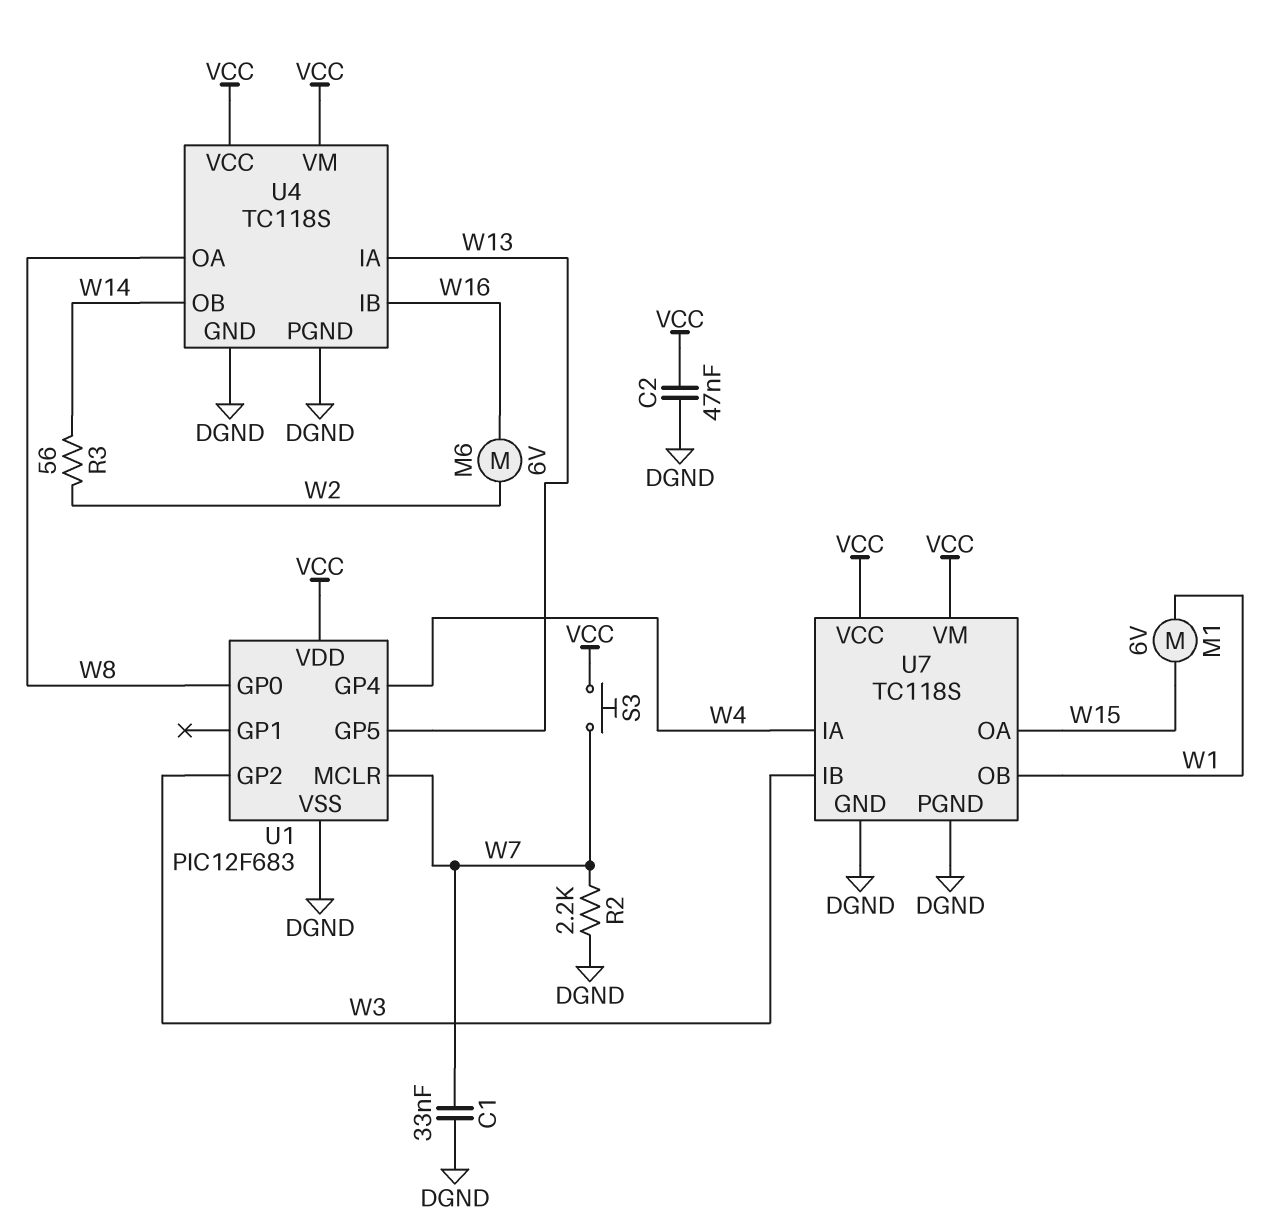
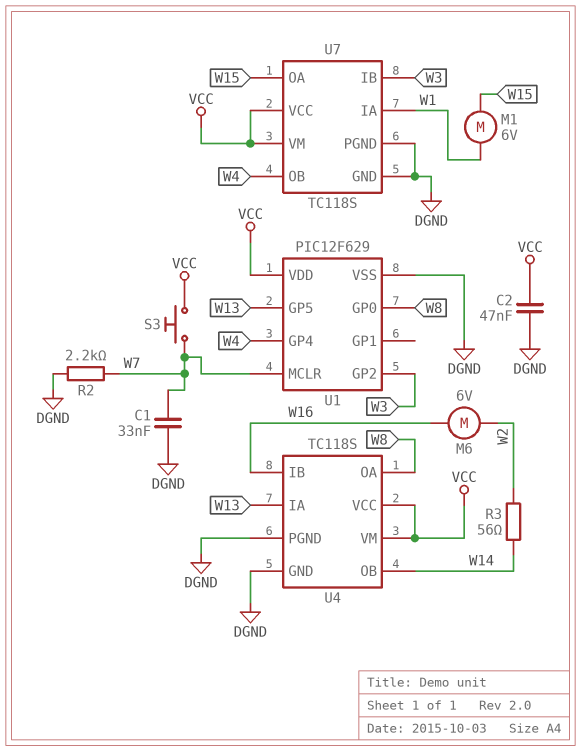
U1: PIC12F683 -> PIC12F629
U7 pin IA: W4 -> W1
U7 pin OB: W1 -> W4

